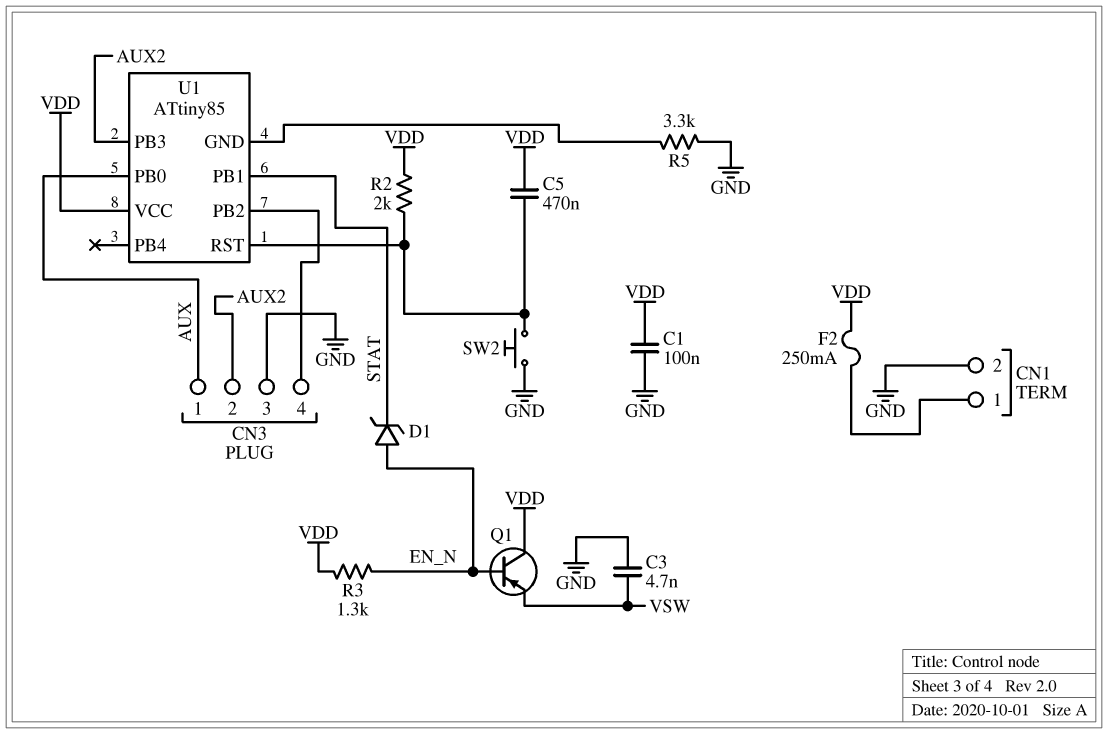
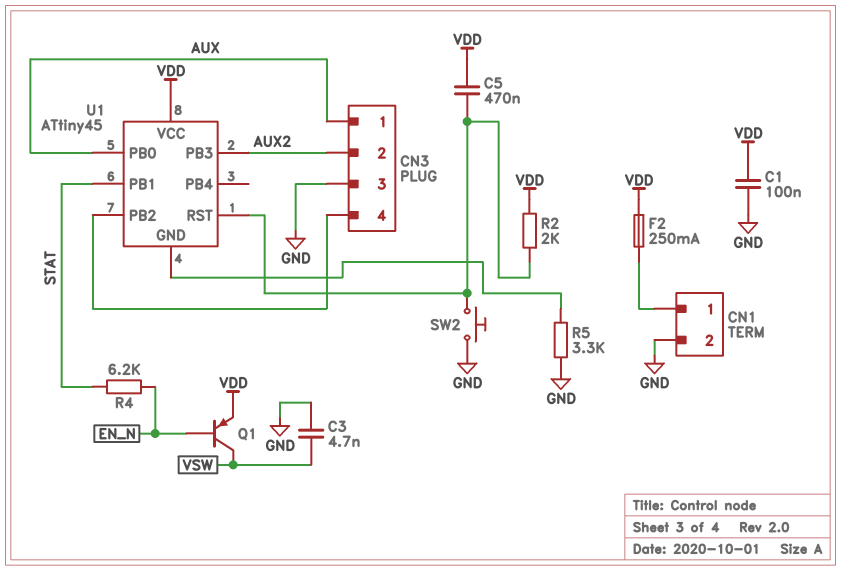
D1: zener (A EN_N, K STAT) -> none
Q1: PNP (B EN_N, C VDD, E VSW) -> PNP (B EN_N, C VSW, E VDD)
R3: 1.3k (EN_N, VDD) -> none
R4: none -> 6.2k (EN_N, STAT)
U1: ATtiny85 -> ATtiny45

